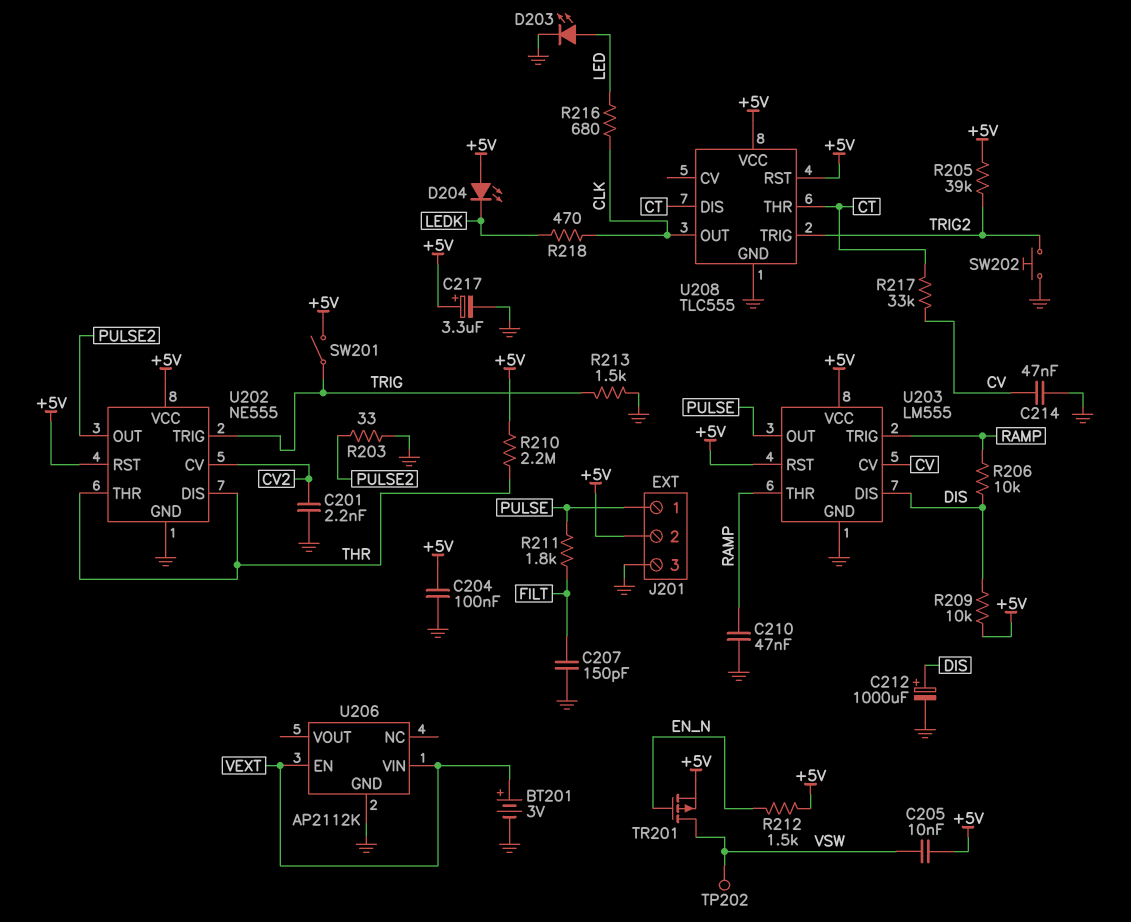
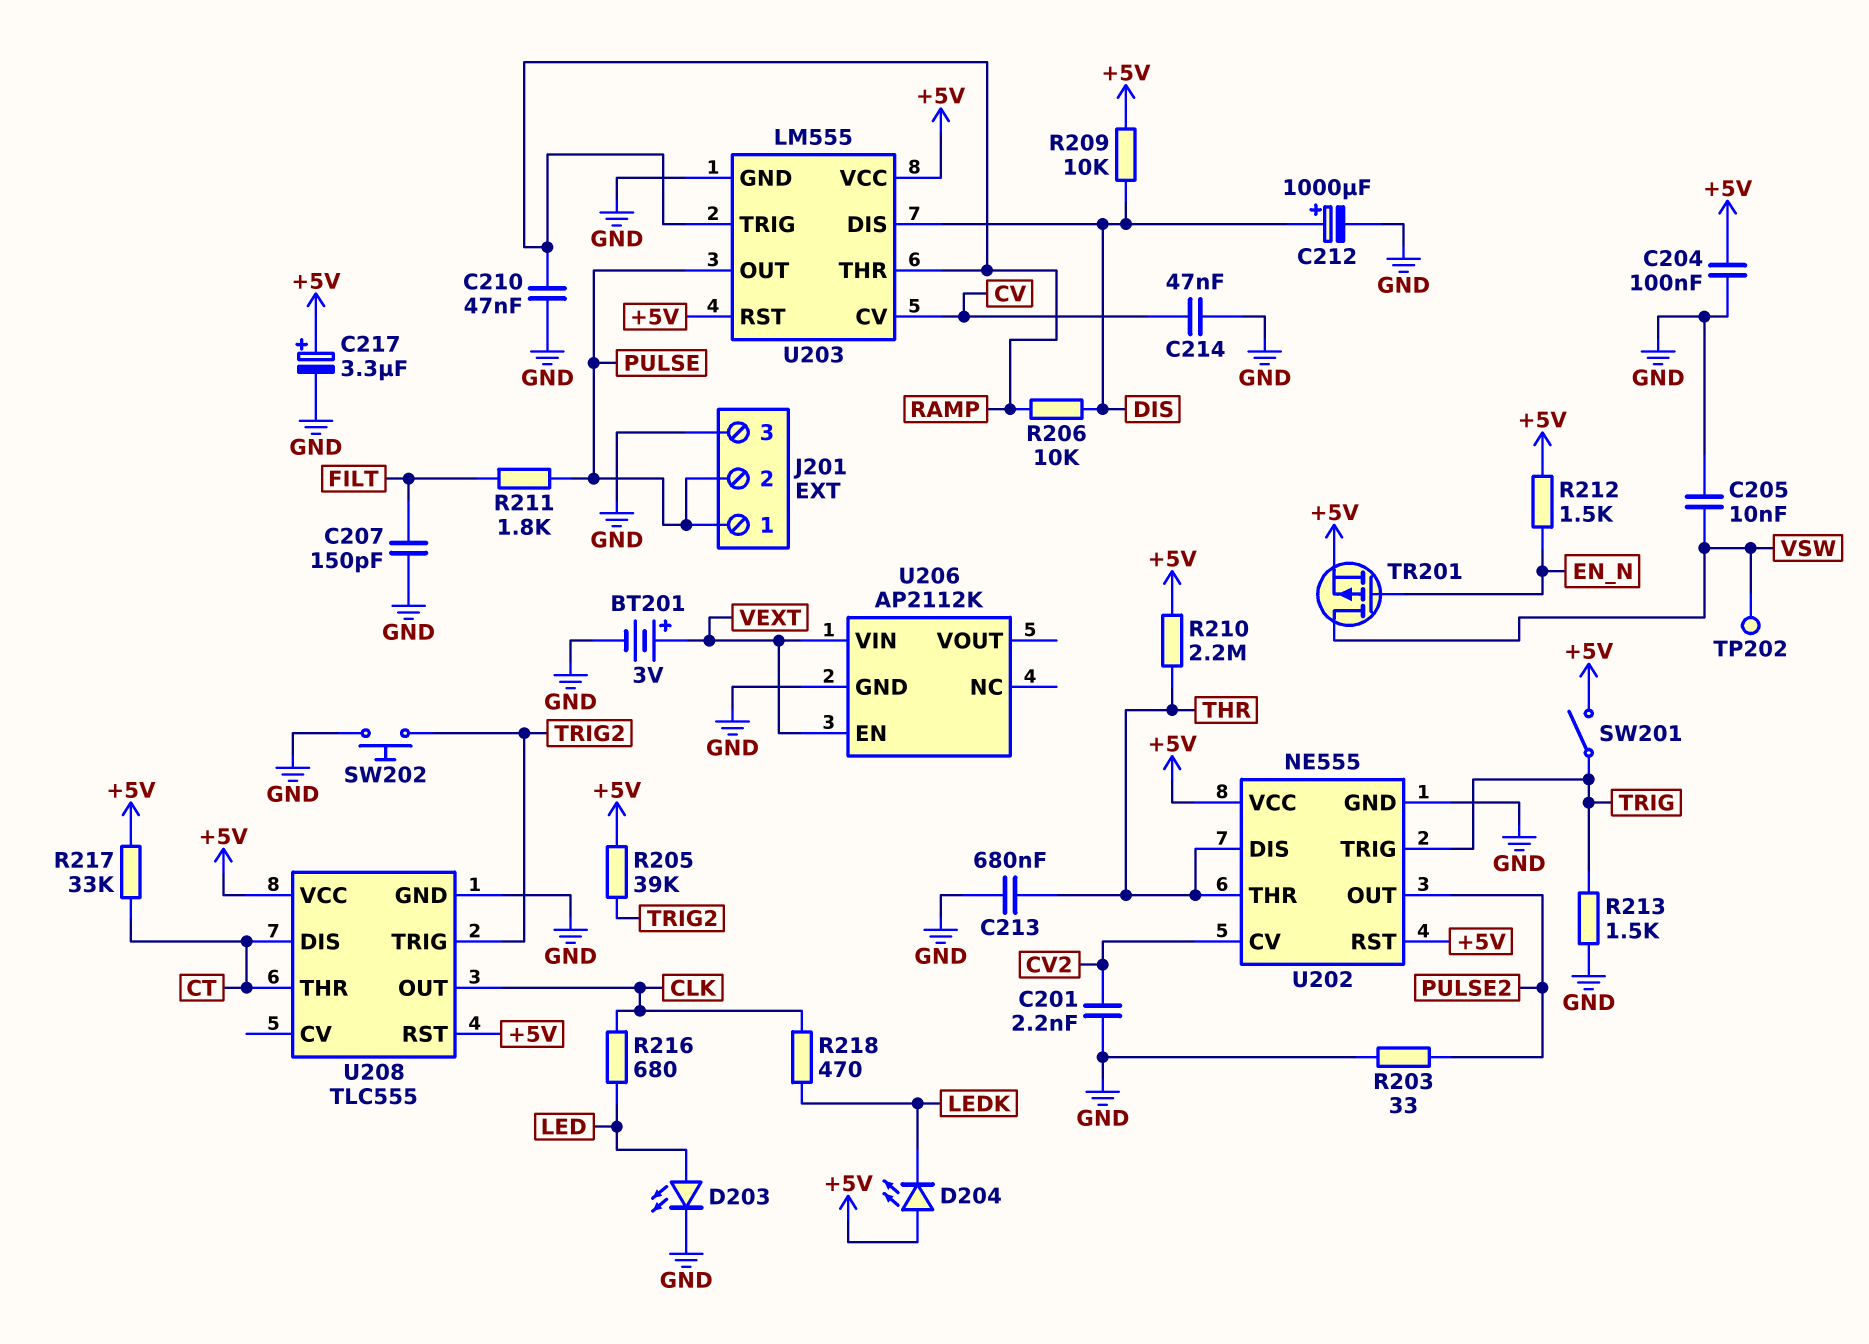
C205: 10nF (+5V, VSW) -> 10nF (GND, VSW)
C213: none -> 680nF (GND, THR)
J201 pin 2: +5V -> PULSE
R217: 33k (CT, CV) -> 33k (+5V, CT)

